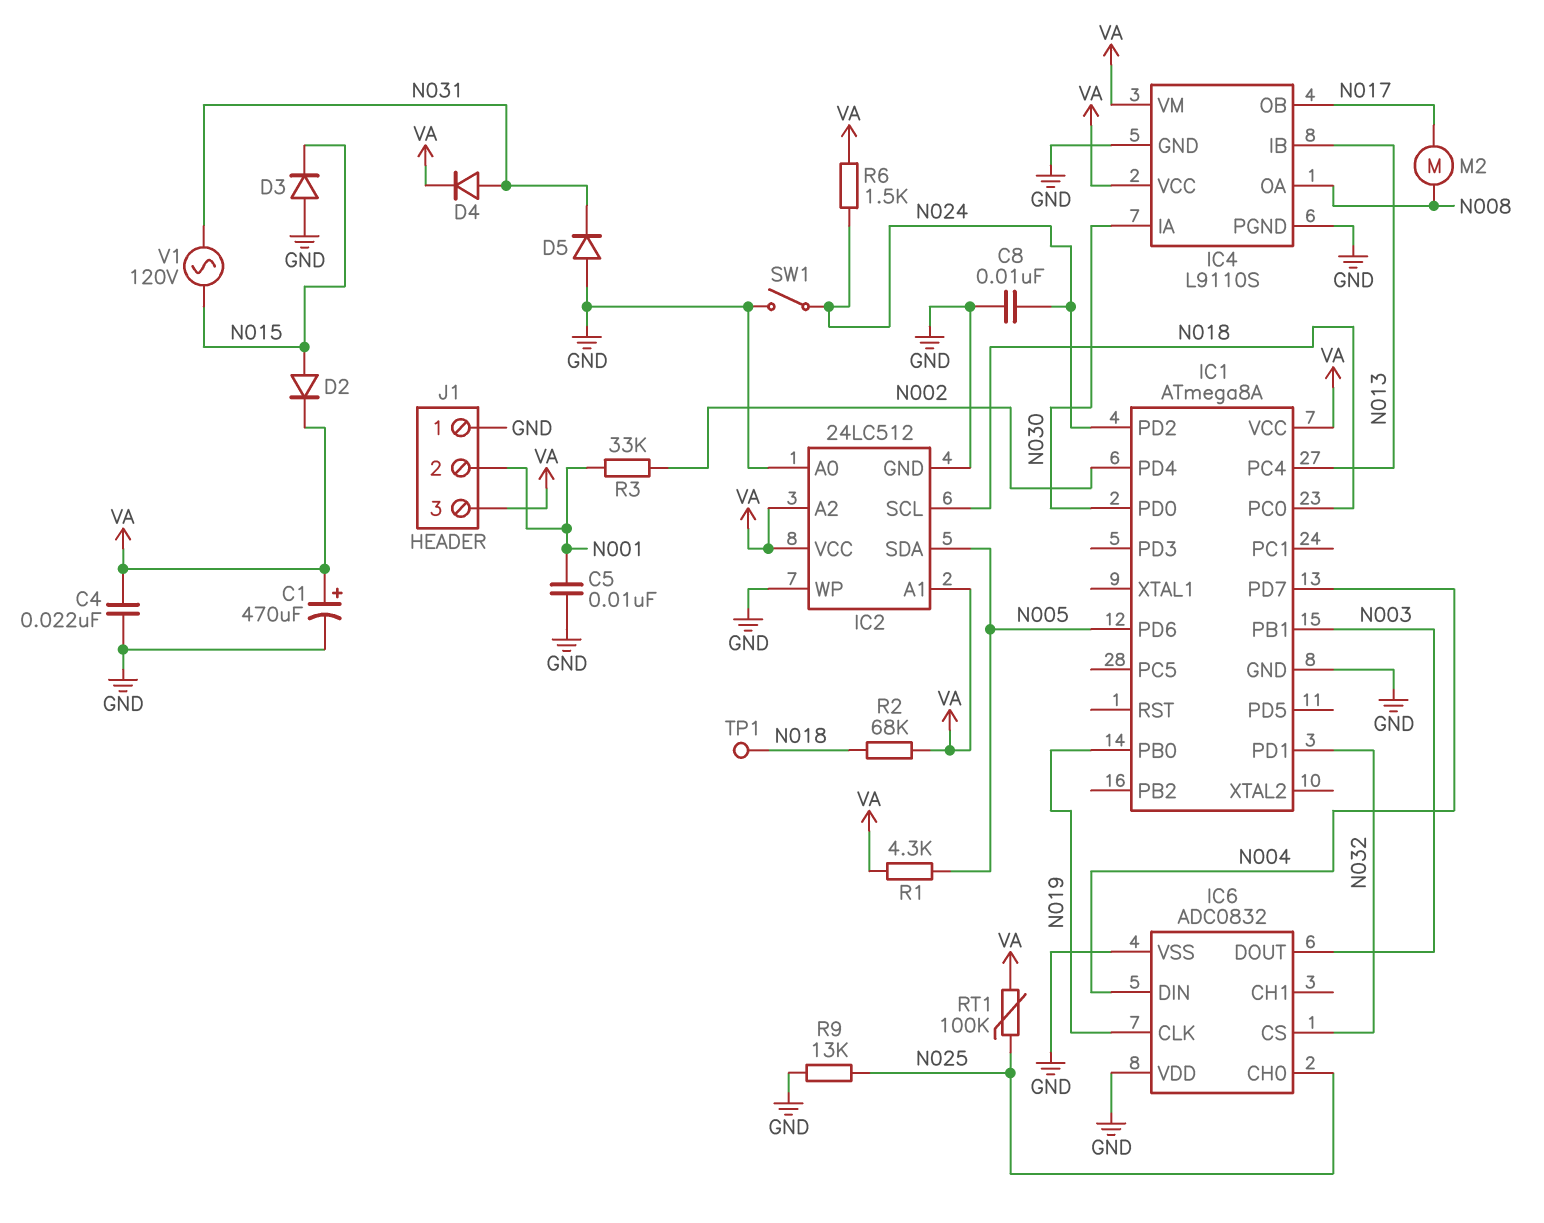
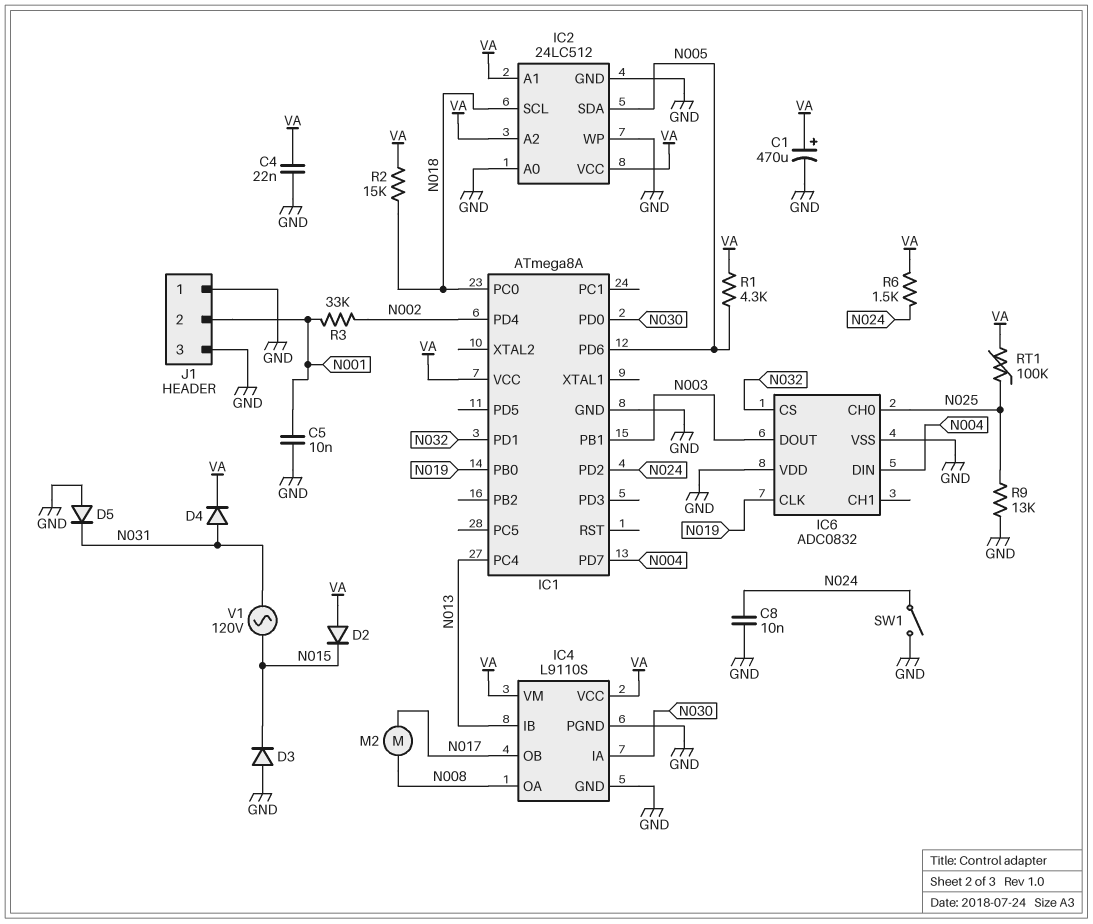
D2: diode (A N015, K VA) -> diode (A VA, K N015)
J1 pin 3: VA -> GND
R2: 68k (N018, VA) -> 15k (N018, VA)
TP1: test point (N018) -> none

